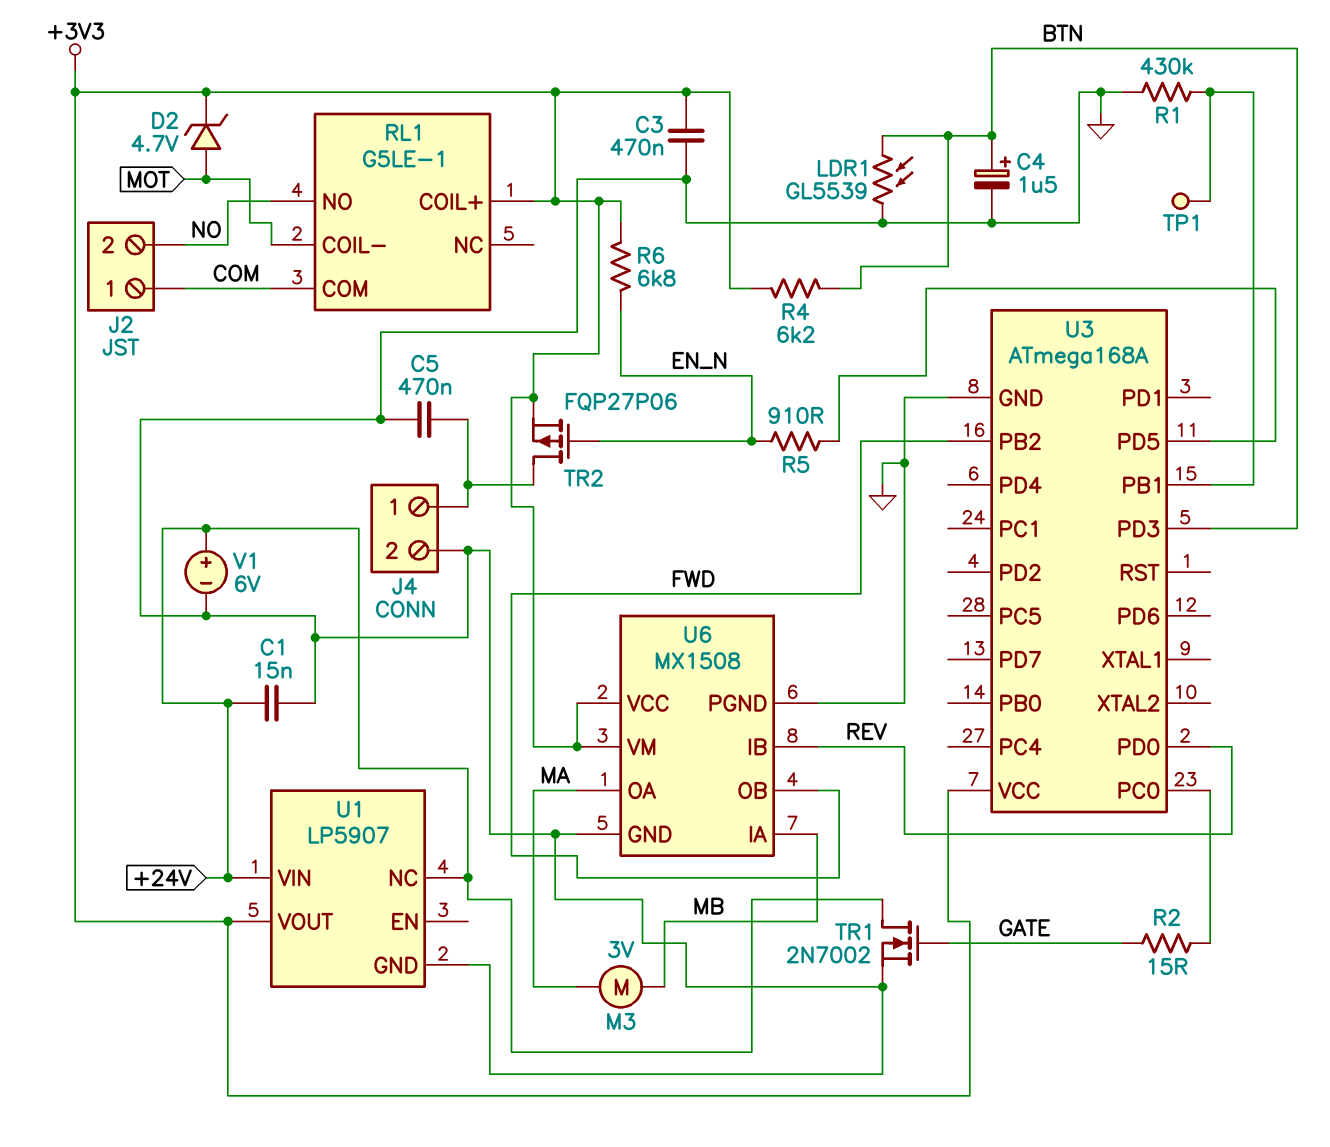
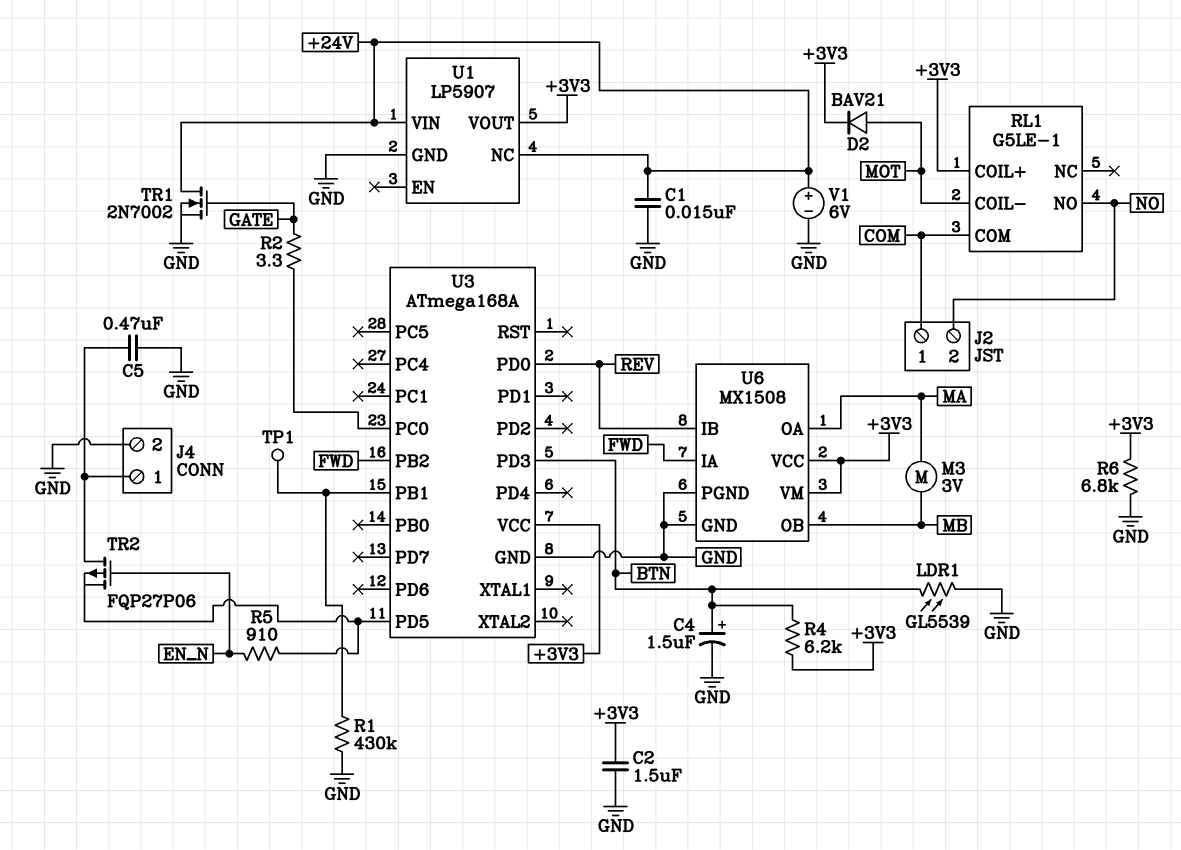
C2: none -> 1.5uF (+3V3, GND)
C3: 470nF (+3V3, GND) -> none
D2: zener 4.7V (A MOT, K +3V3) -> diode BAV21 (A MOT, K +3V3)
R2: 15 (GATE, U3/PC0) -> 3.3 (GATE, U3/PC0)
R6: 6.8k (+3V3, EN_N) -> 6.8k (+3V3, GND)
TR2: PMOS FQP27P06 (G EN_N, D J4/1, S +3V3) -> PMOS FQP27P06 (G EN_N, D J4/1, S U3/PD5)
U6 pin IA: MB -> FWD
U6 pin OB: FWD -> MB

